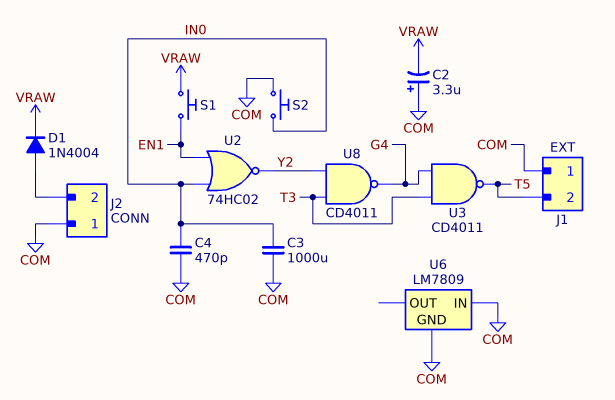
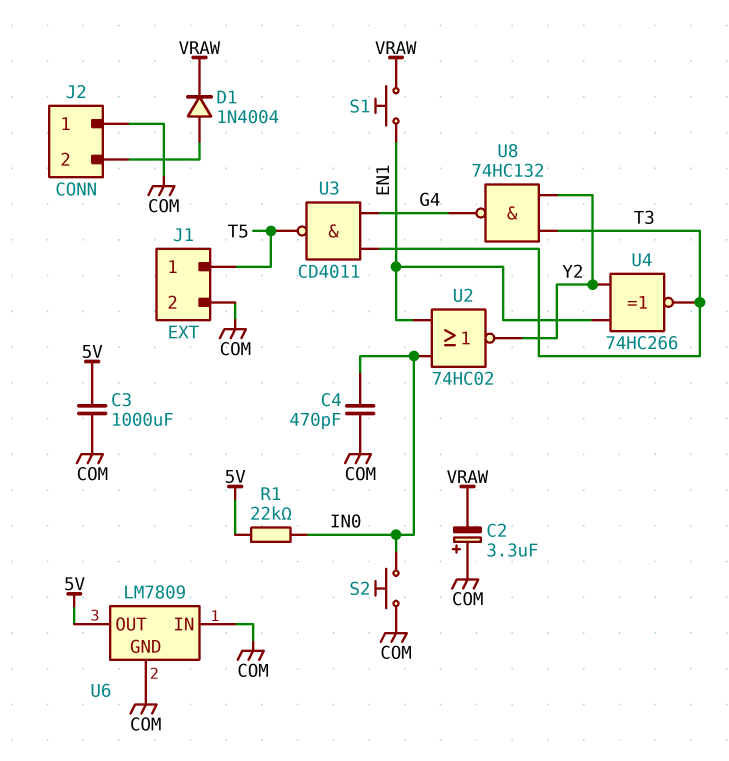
C3: 1000uF (COM, IN0) -> 1000uF (5V, COM)
J1 pin 1: COM -> T5
J1 pin 2: T5 -> COM
R1: none -> 22k (5V, IN0)
U4: none -> XNOR 74HC266 (in EN1, in Y2, out T3)
U6 pin OUT: none -> 5V
U8: NAND CD4011 (in T3, in Y2, out G4) -> NAND 74HC132 (in T3, in Y2, out G4)

